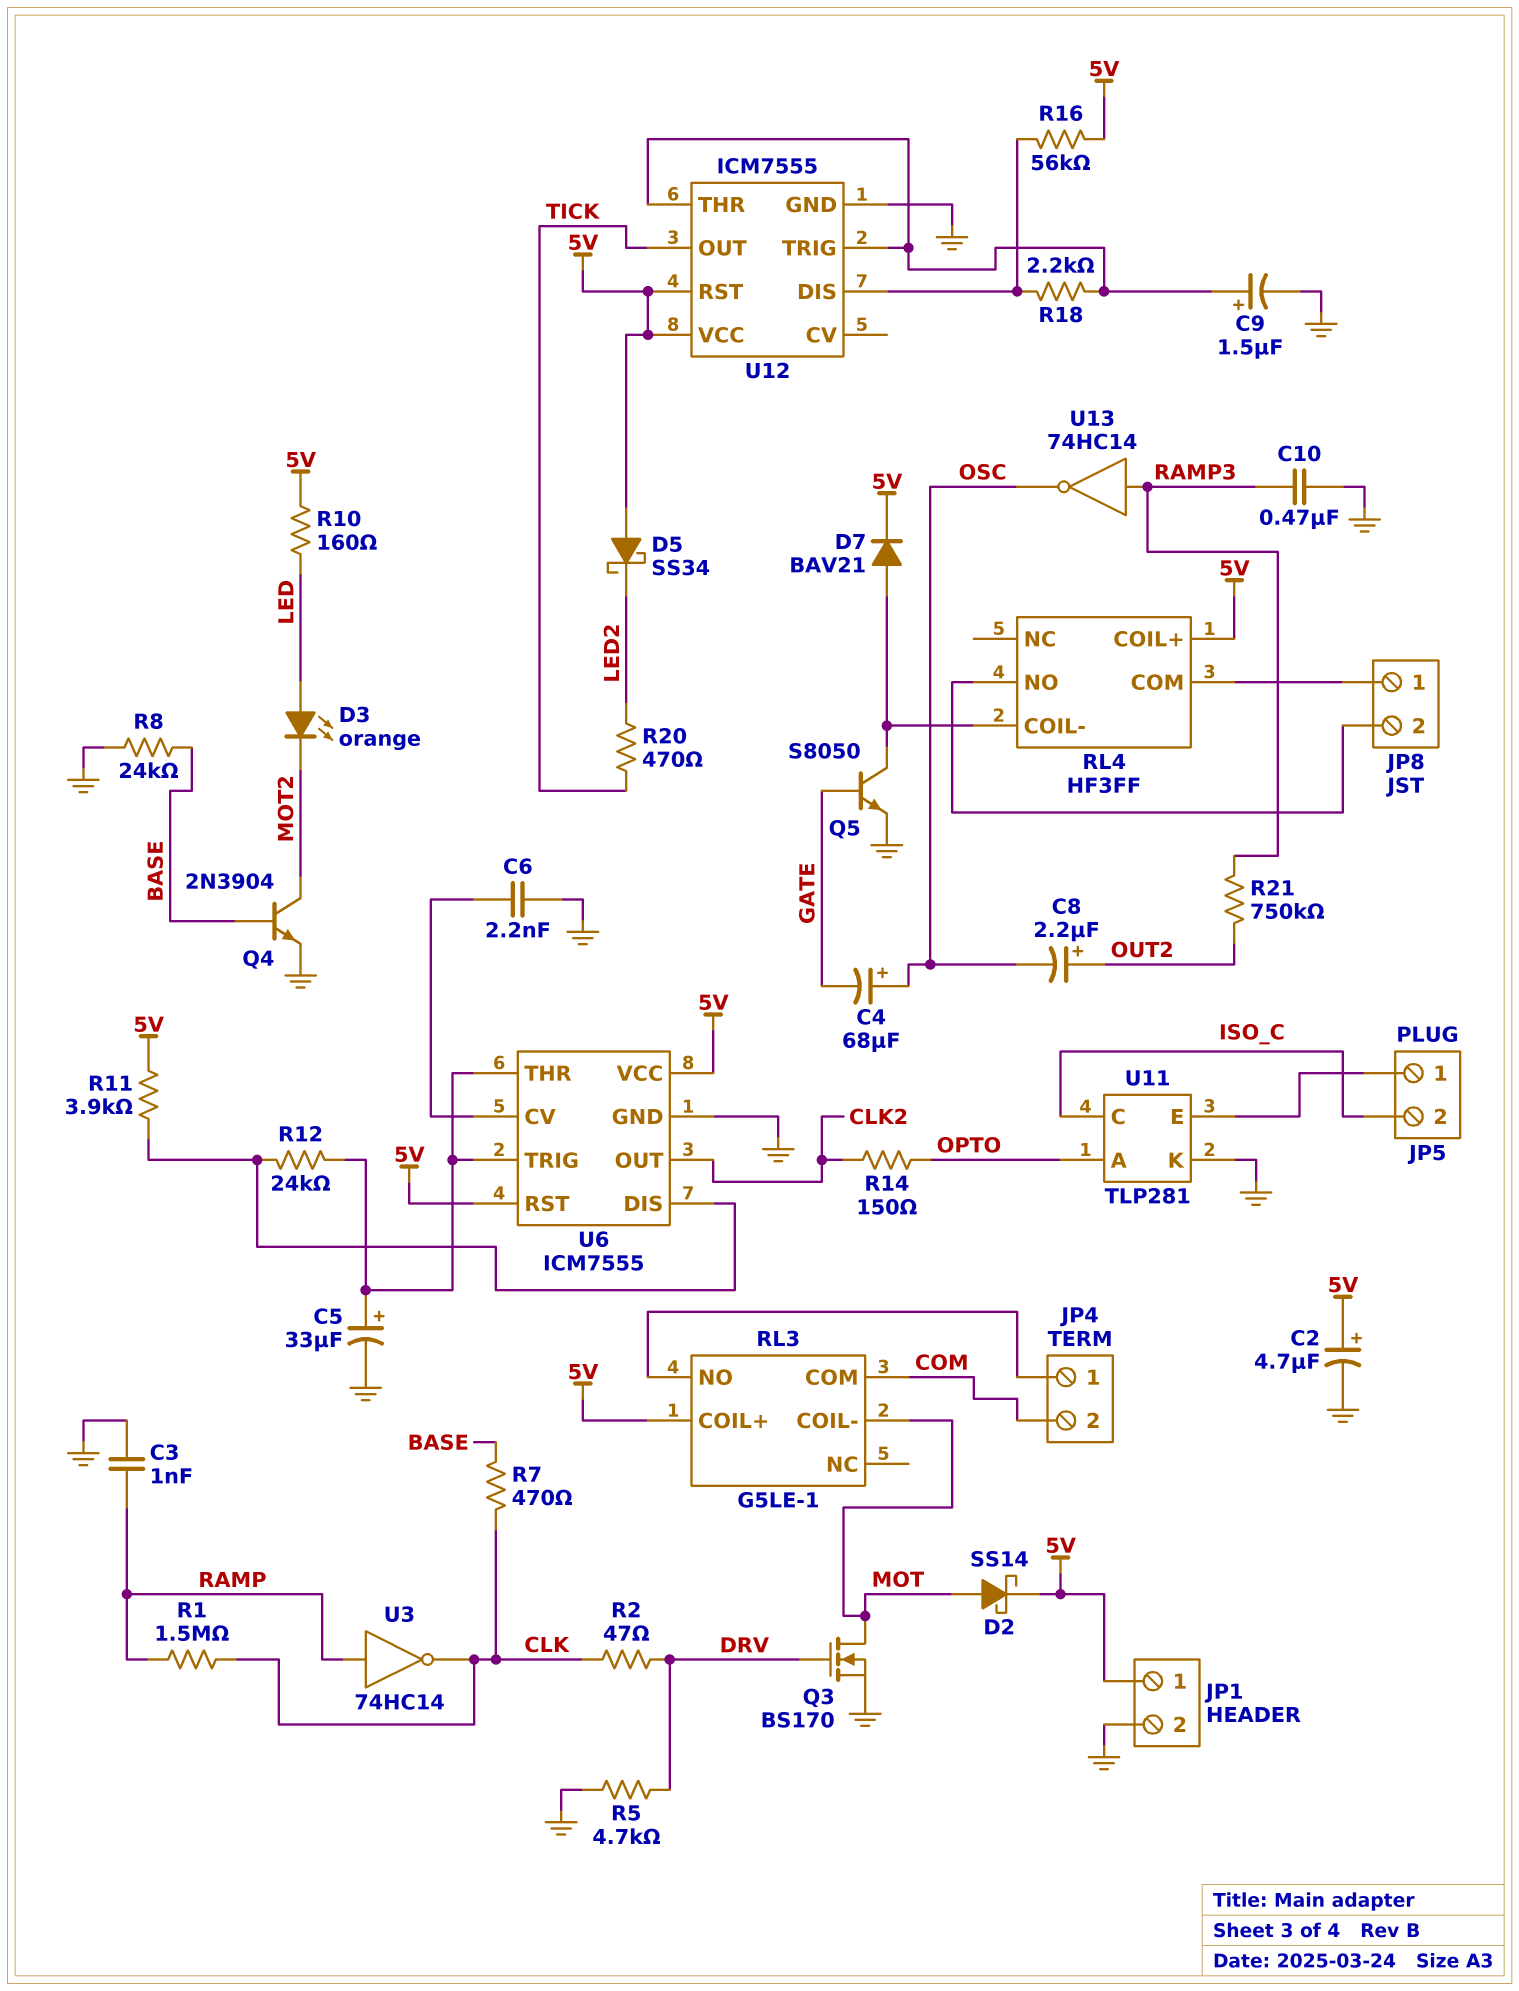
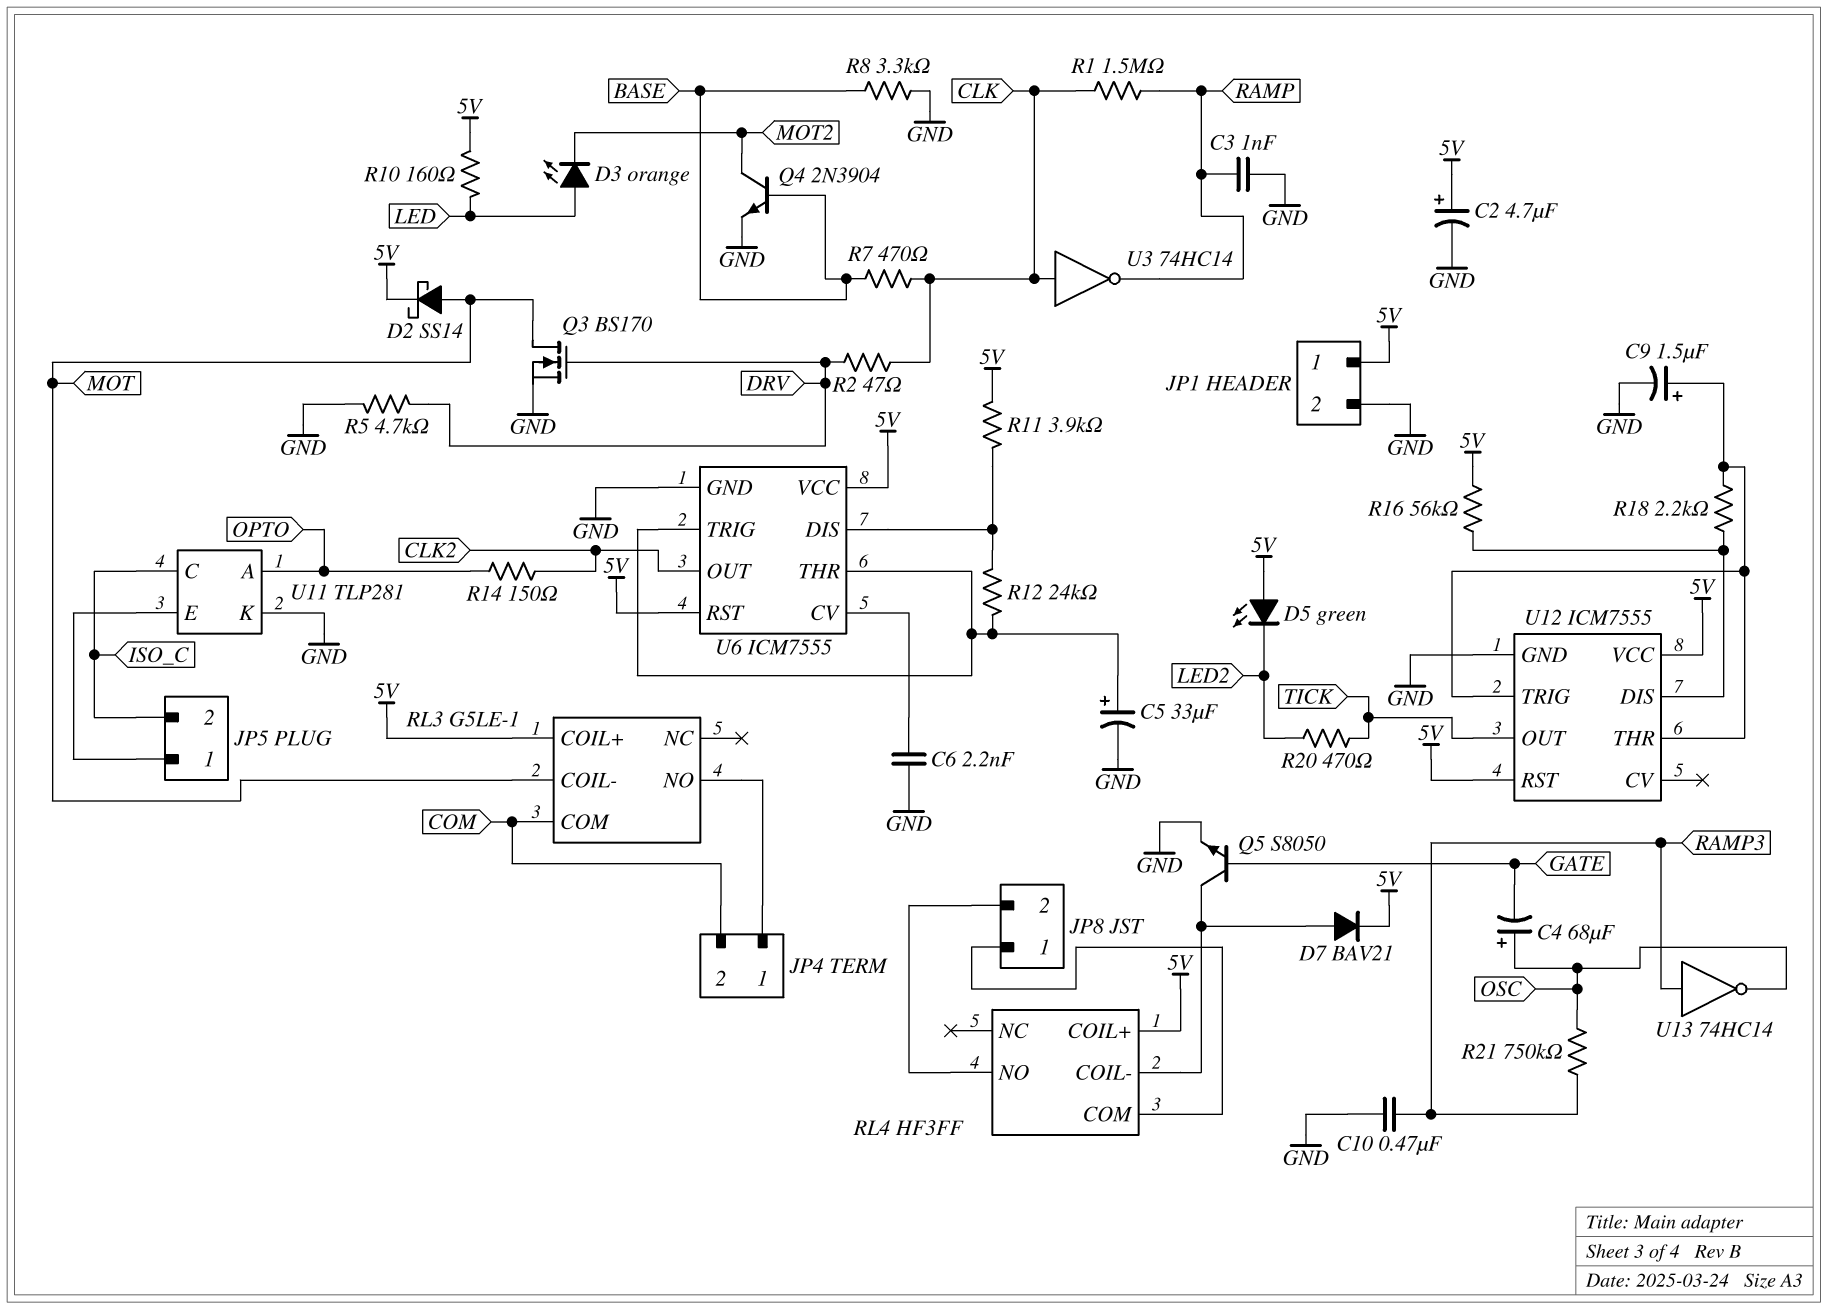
C8: 2.2uF (plus OUT2, minus OSC) -> none
D5: schottky SS34 (A 5V, K LED2) -> LED green (A 5V, K LED2)
R8: 24k (BASE, GND) -> 3.3k (BASE, GND)
R21: 750k (OUT2, RAMP3) -> 750k (OSC, RAMP3)
U3: NOT 74HC14 (in RAMP, out CLK) -> NOT 74HC14 (in CLK, out RAMP)

